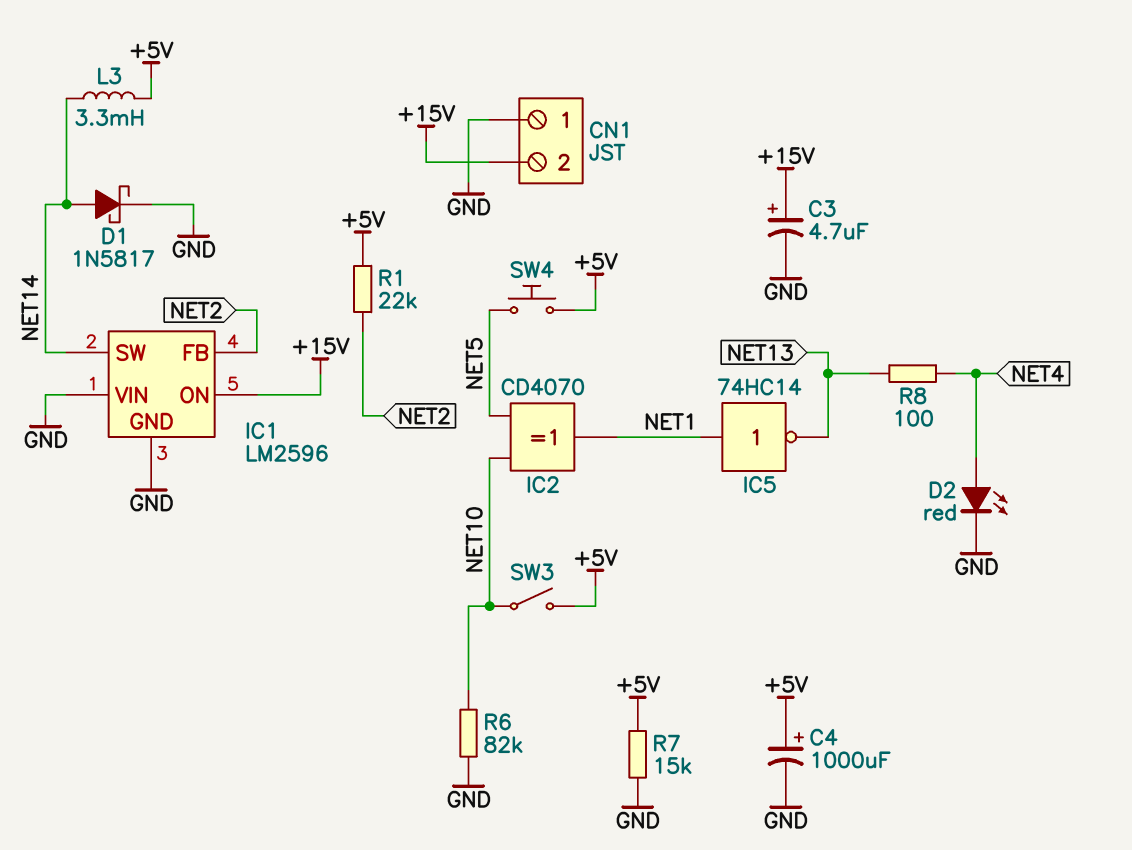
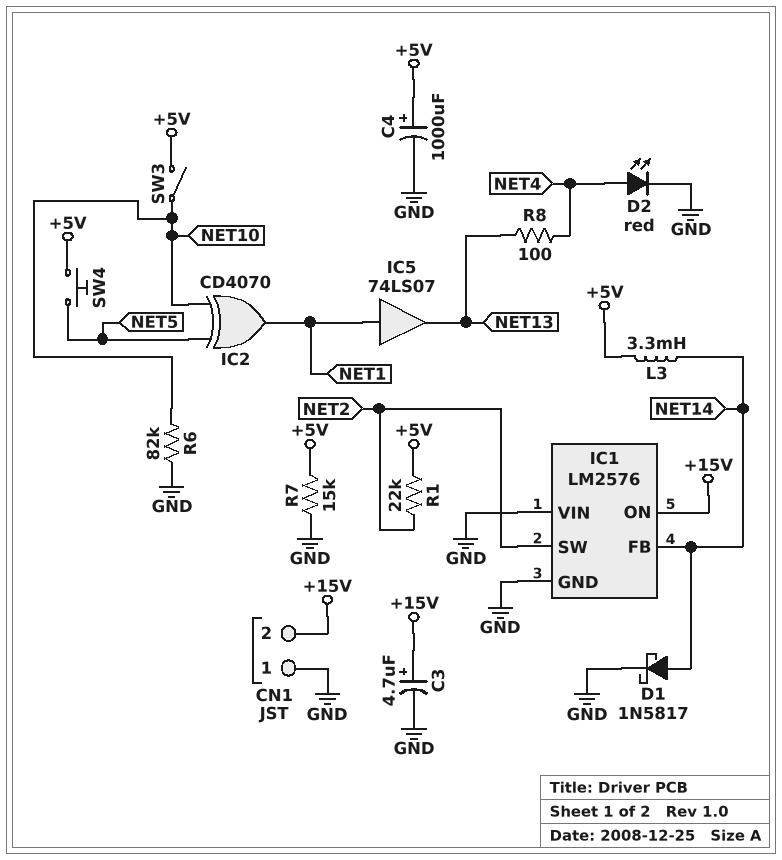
IC1: LM2596 -> LM2576
IC1 pin FB: NET2 -> NET14
IC1 pin SW: NET14 -> NET2
IC5: NOT 74HC14 (in NET1, out NET13) -> buffer 74LS07 (in NET1, out NET13)

